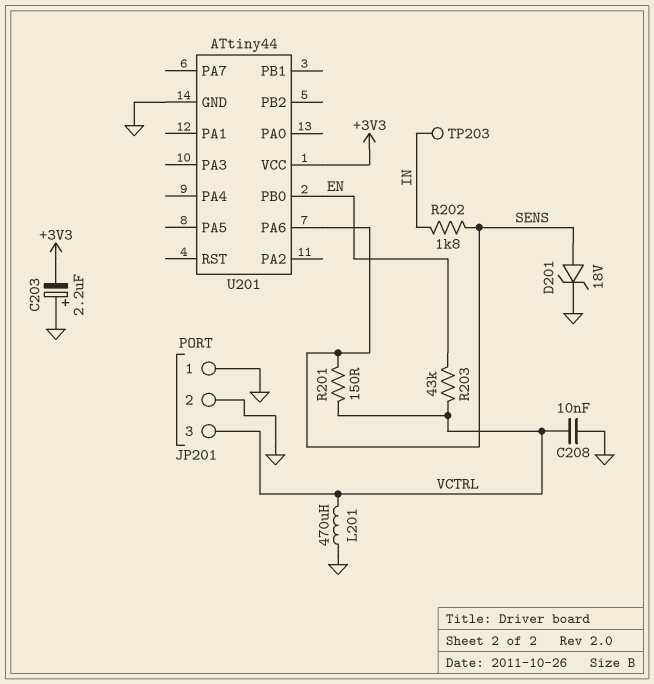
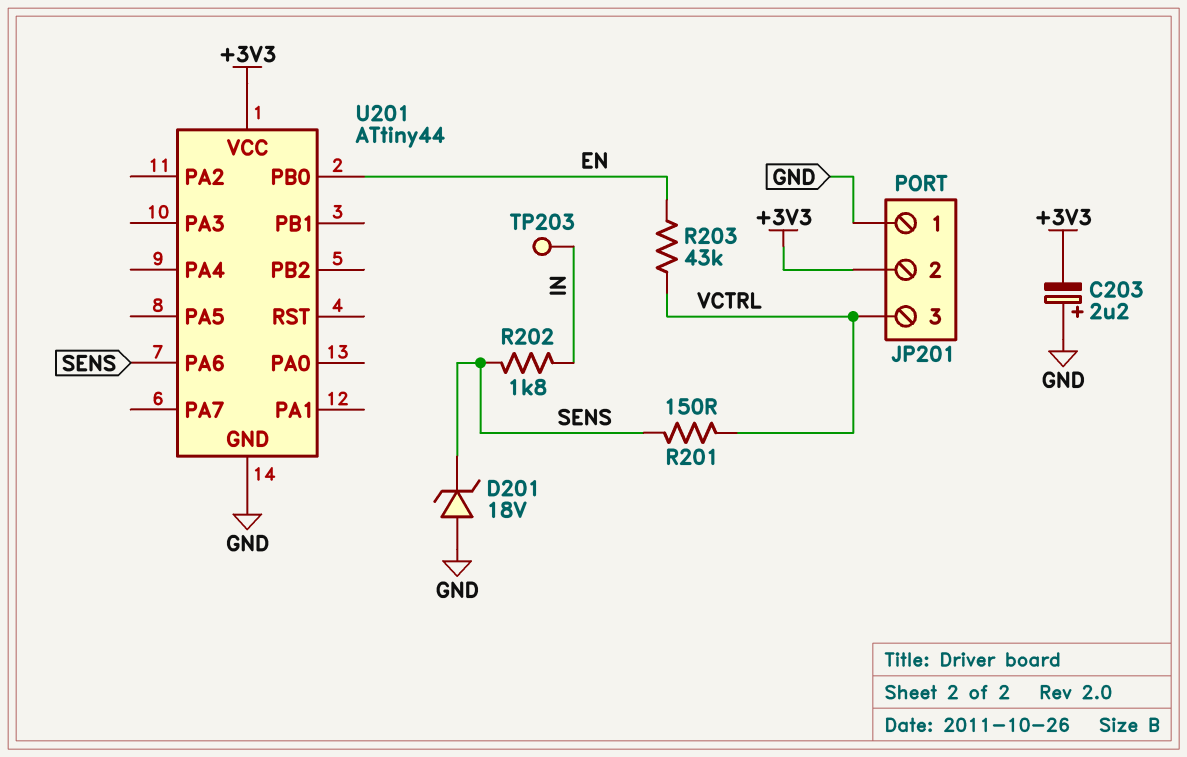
C208: 10nF (GND, VCTRL) -> none
D201: zener 18V (A SENS, K GND) -> zener 18V (A GND, K SENS)
JP201 pin 2: GND -> +3V3
L201: 470uH (GND, VCTRL) -> none

